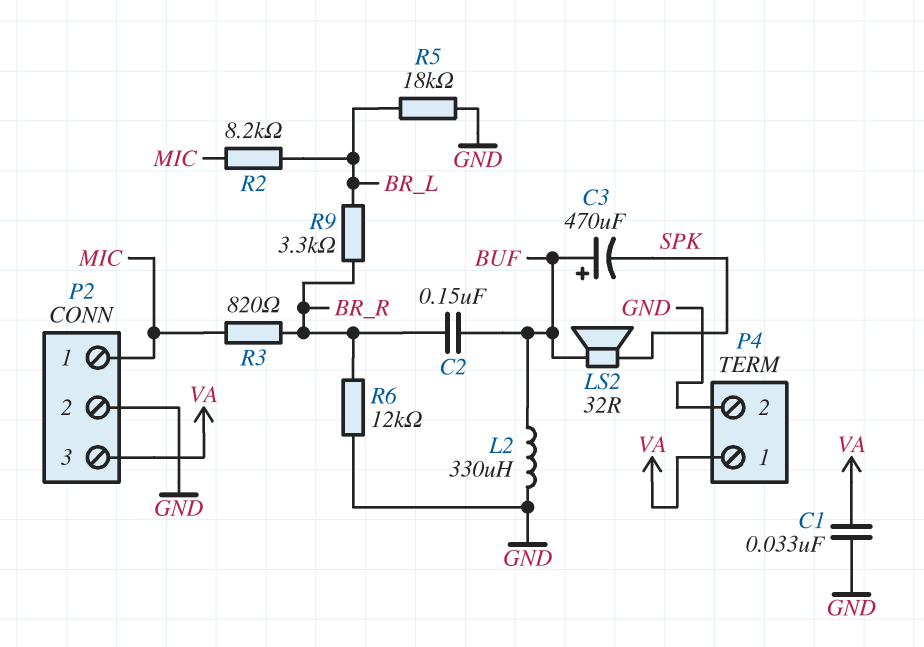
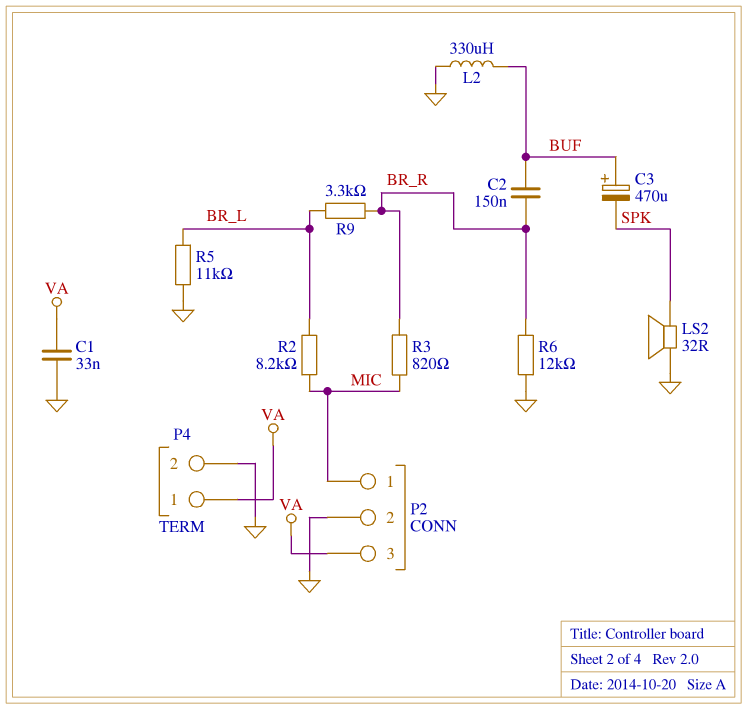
LS2: speaker 32R (BUF, SPK) -> speaker 32R (GND, SPK)
R5: 18k (BR_L, GND) -> 11k (BR_L, GND)

